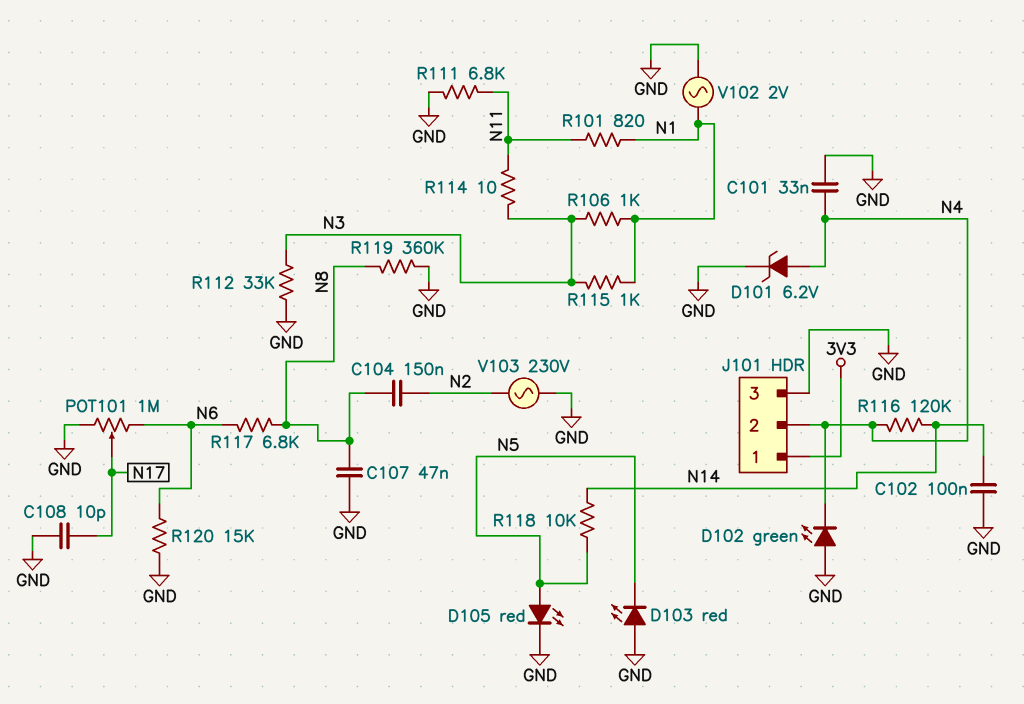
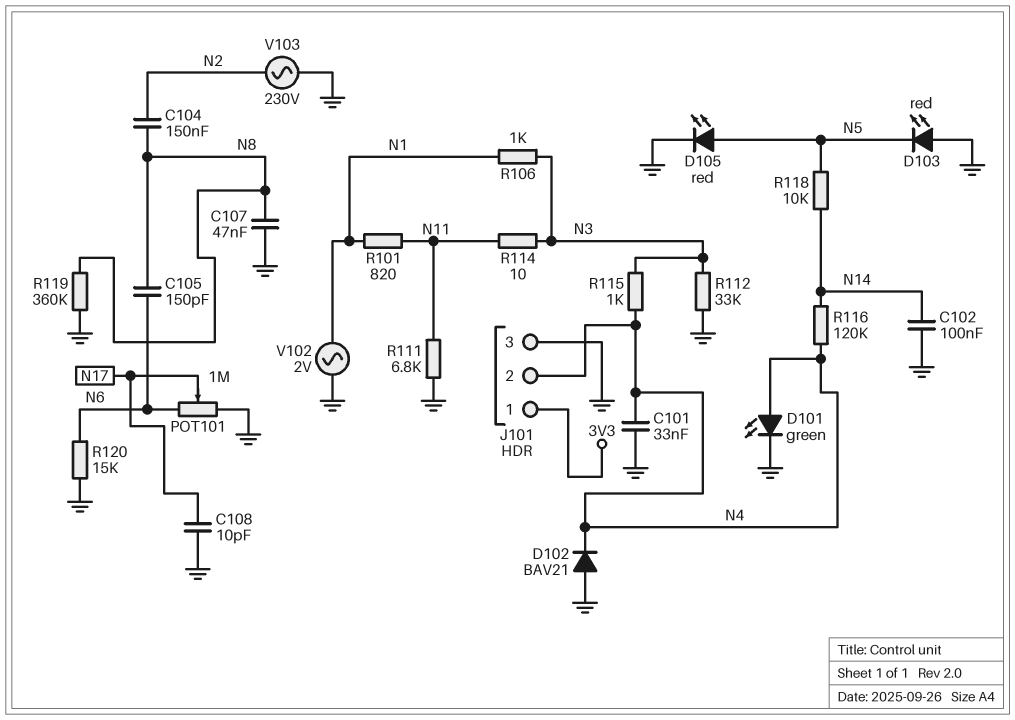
C105: none -> 150pF (N6, N8)
D101: zener 6.2V (A N4, K GND) -> LED green (A N4, K GND)
D102: LED green (A GND, K N4) -> diode BAV21 (A GND, K N4)
R115: 1k (N1, N3) -> 1k (N3, N4)
R117: 6.8k (N6, N8) -> none

